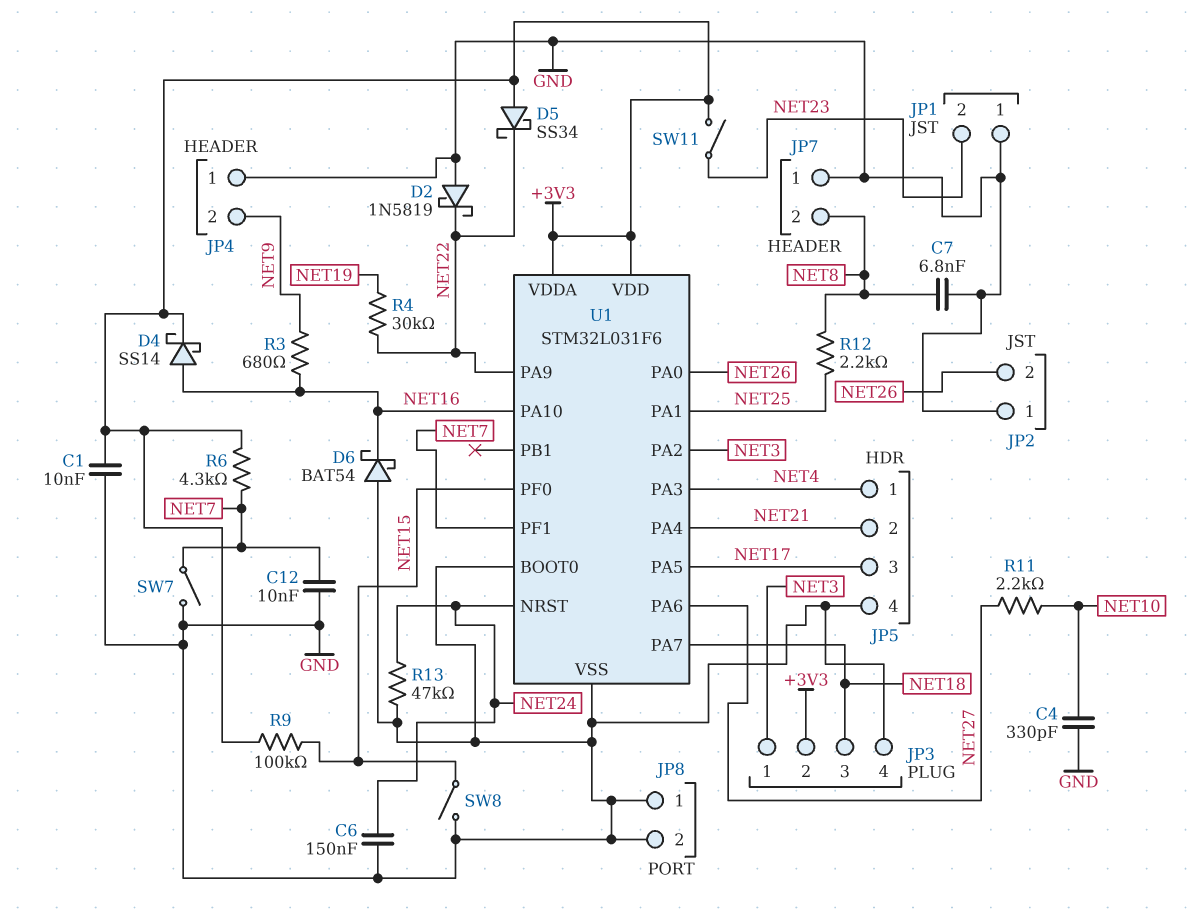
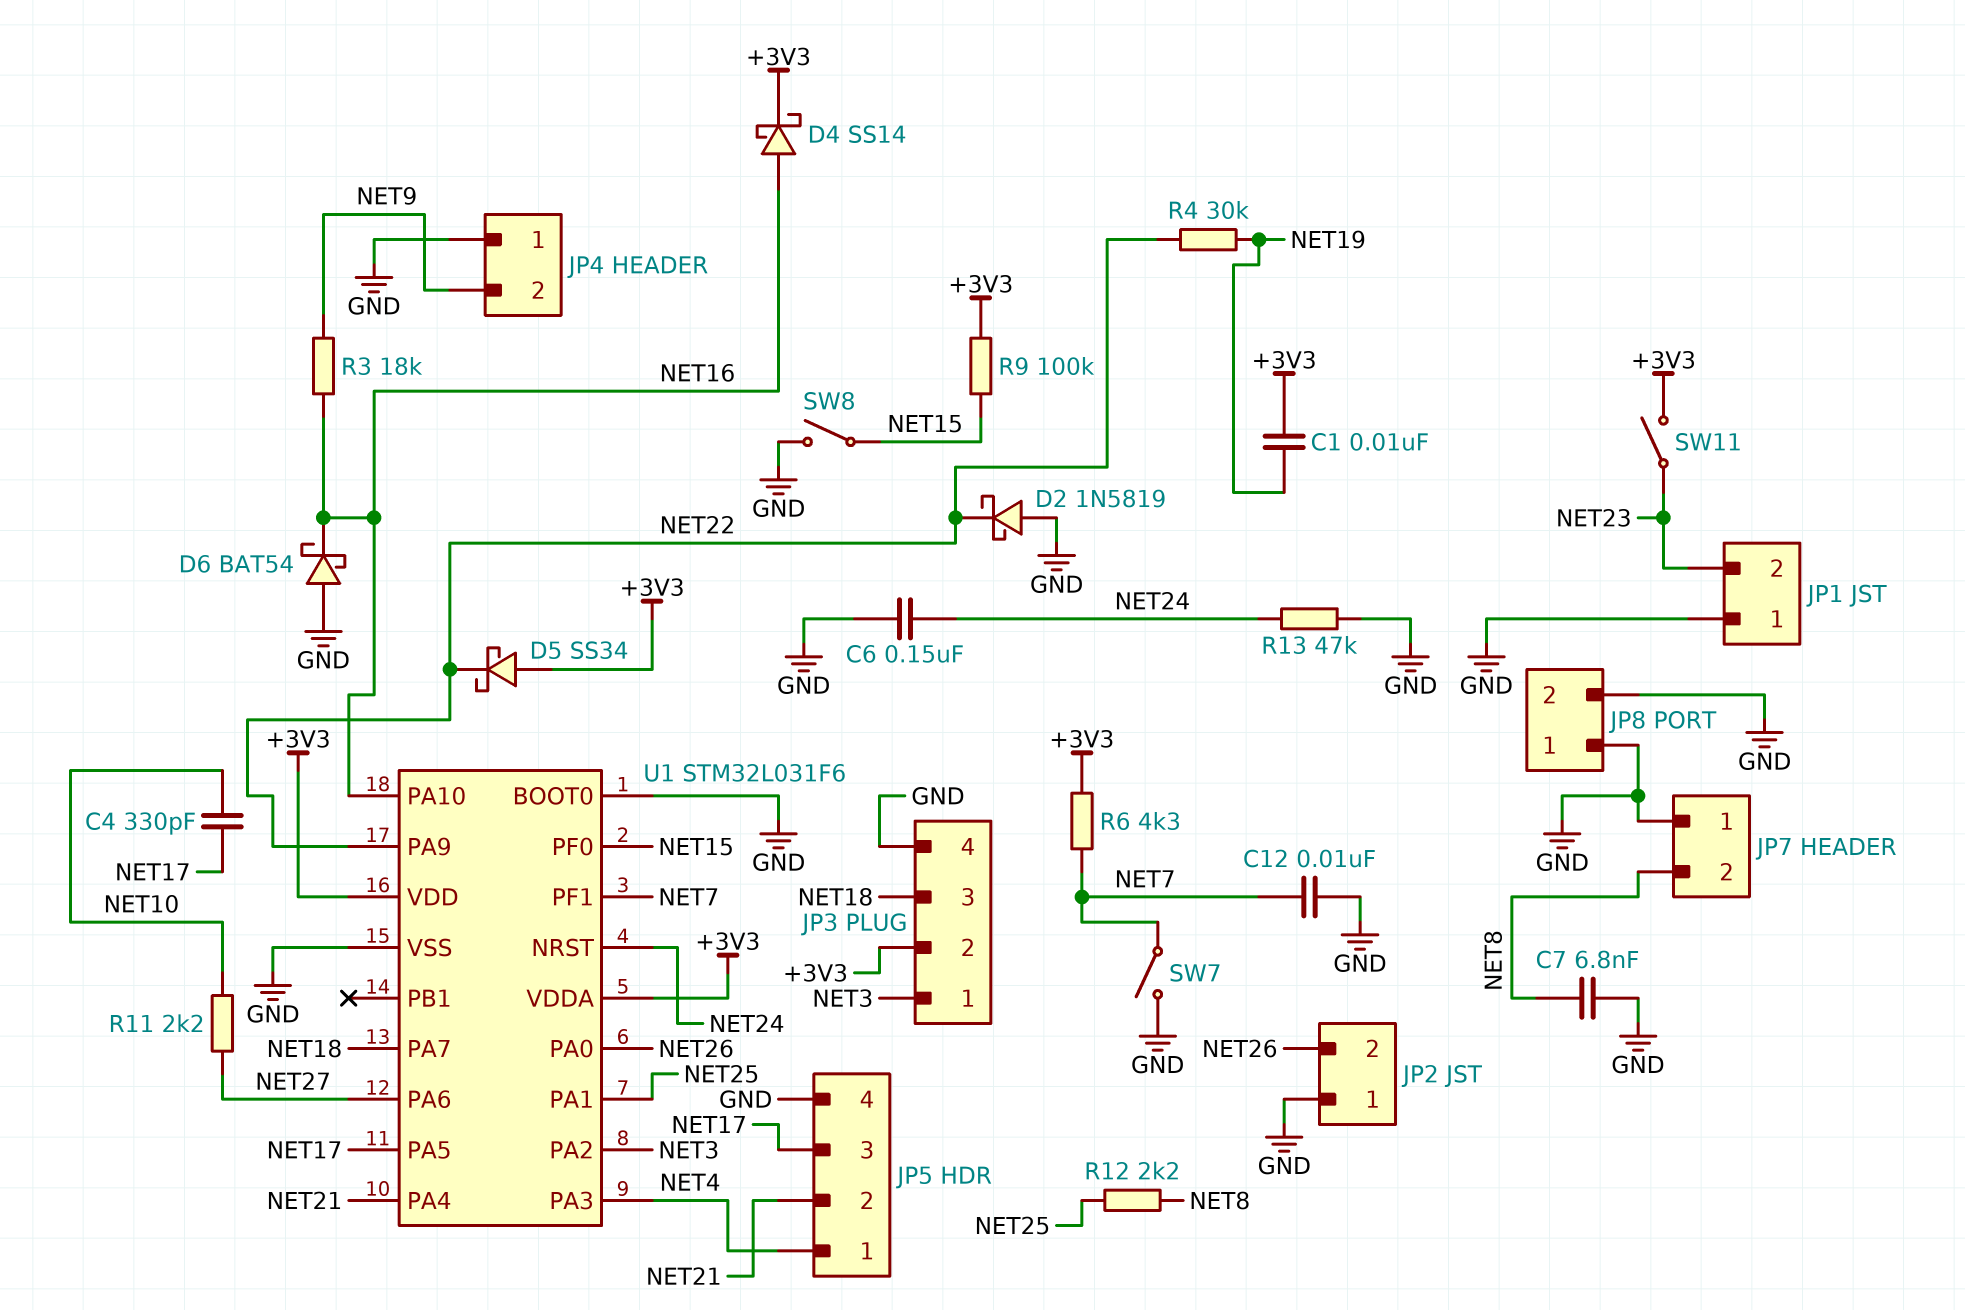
C1: 10nF (+3V3, GND) -> 10nF (+3V3, NET19)
C4: 330pF (GND, NET10) -> 330pF (NET10, NET17)
R3: 680 (NET9, NET16) -> 18k (NET9, NET16)

